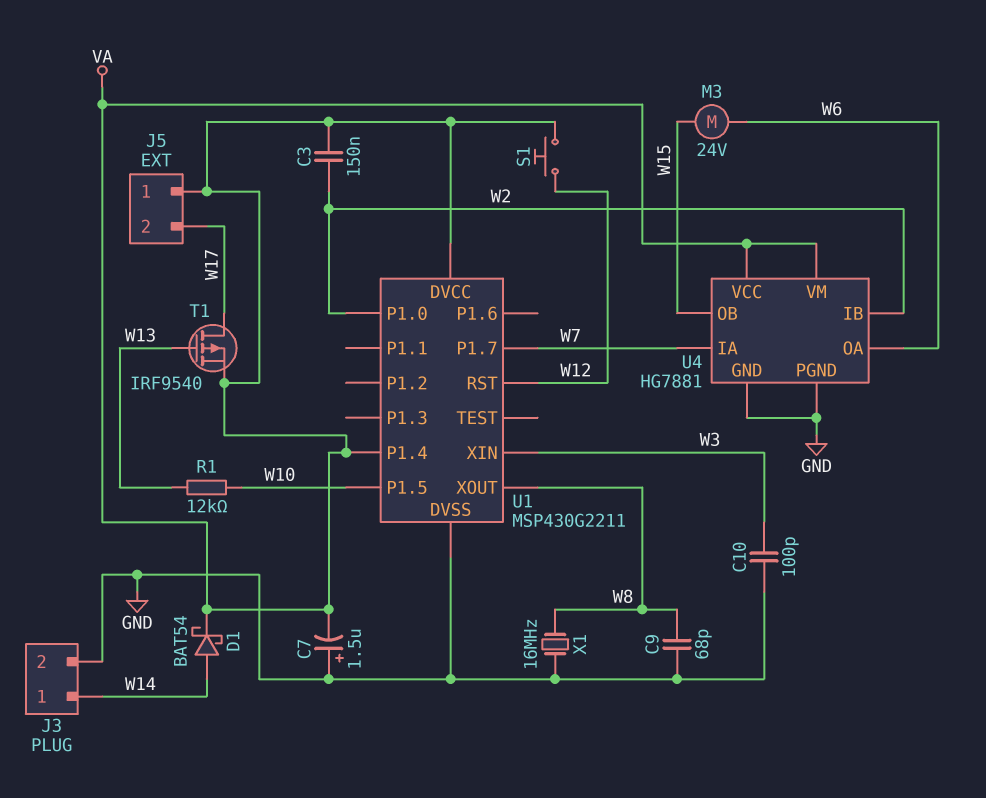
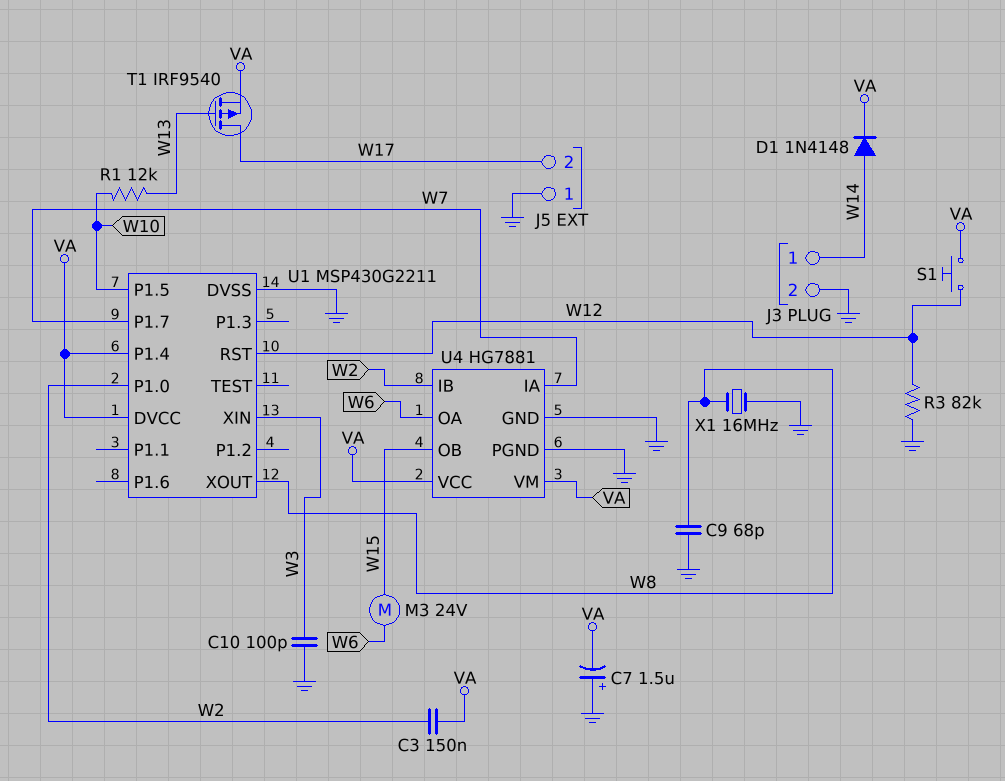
D1: schottky BAT54 (A W14, K VA) -> diode 1N4148 (A W14, K VA)
J5 pin 1: VA -> GND
R3: none -> 82k (GND, W12)

